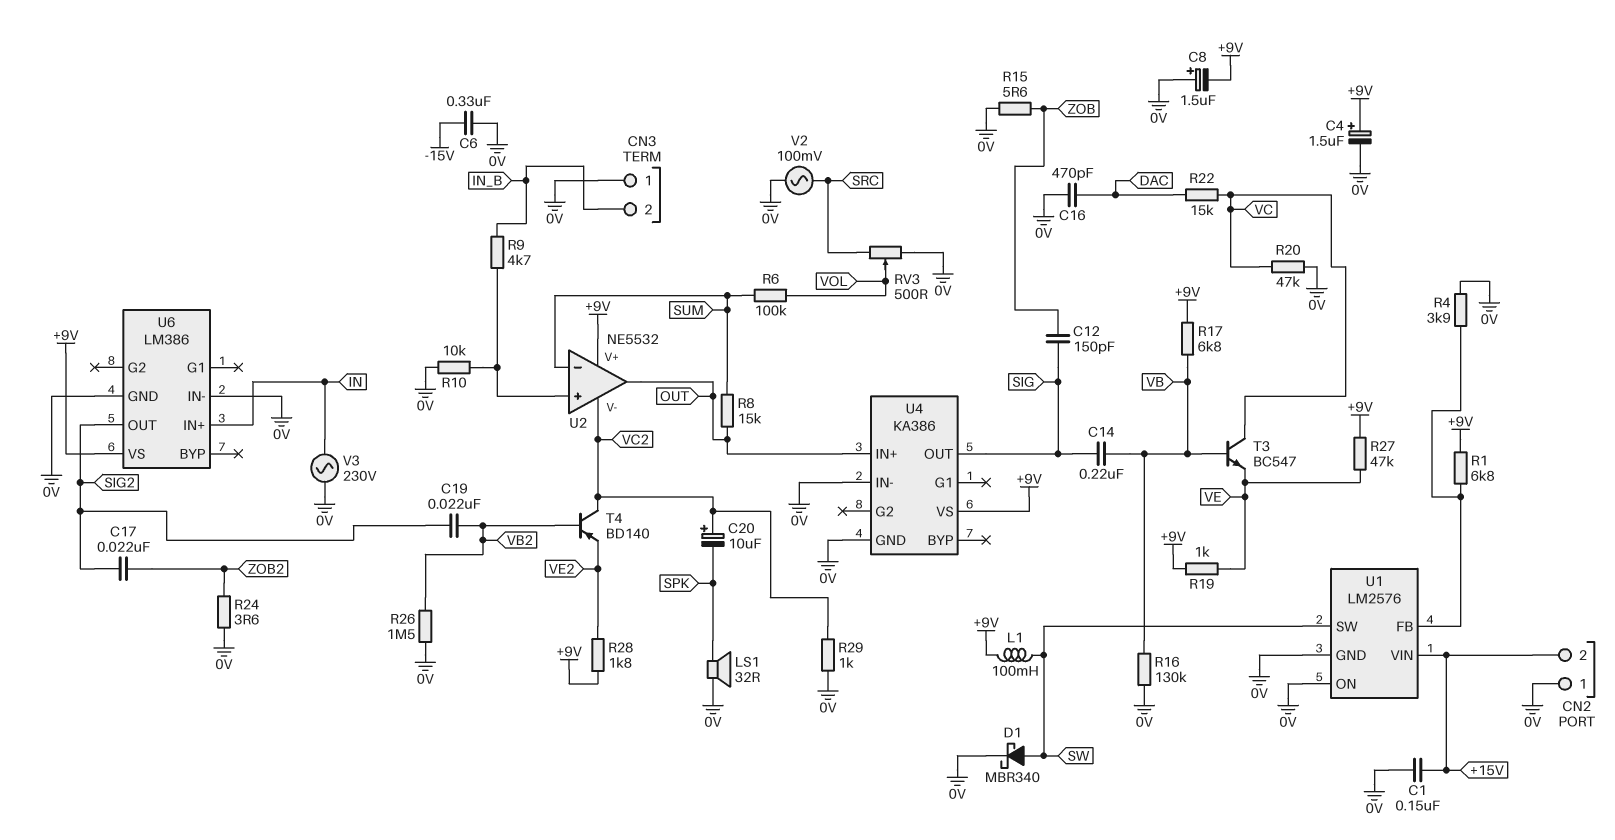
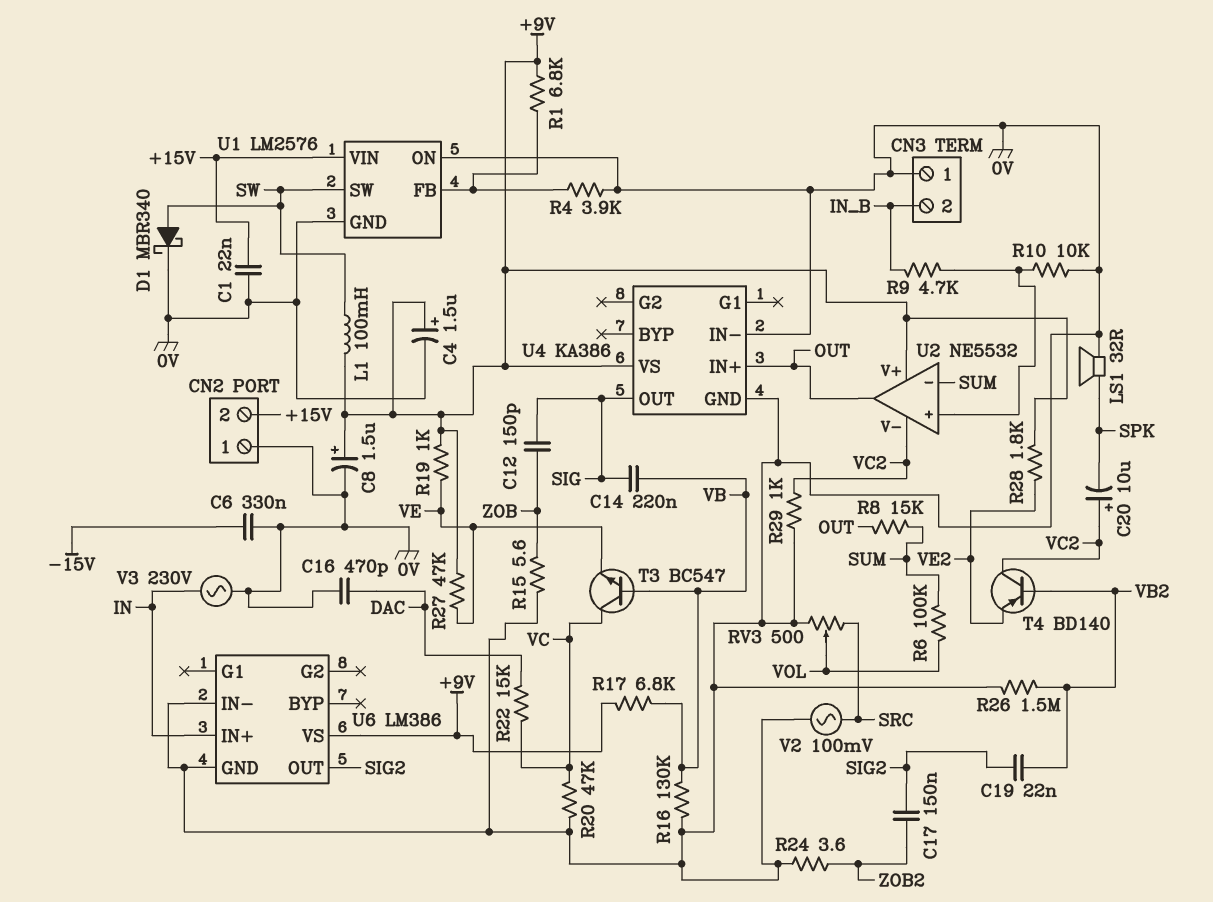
C1: 150nF (+15V, 0V) -> 22nF (+15V, 0V)
C8: 1.5uF (plus 0V, minus +9V) -> 1.5uF (plus +9V, minus 0V)
C17: 22nF (SIG2, ZOB2) -> 150nF (SIG2, ZOB2)

